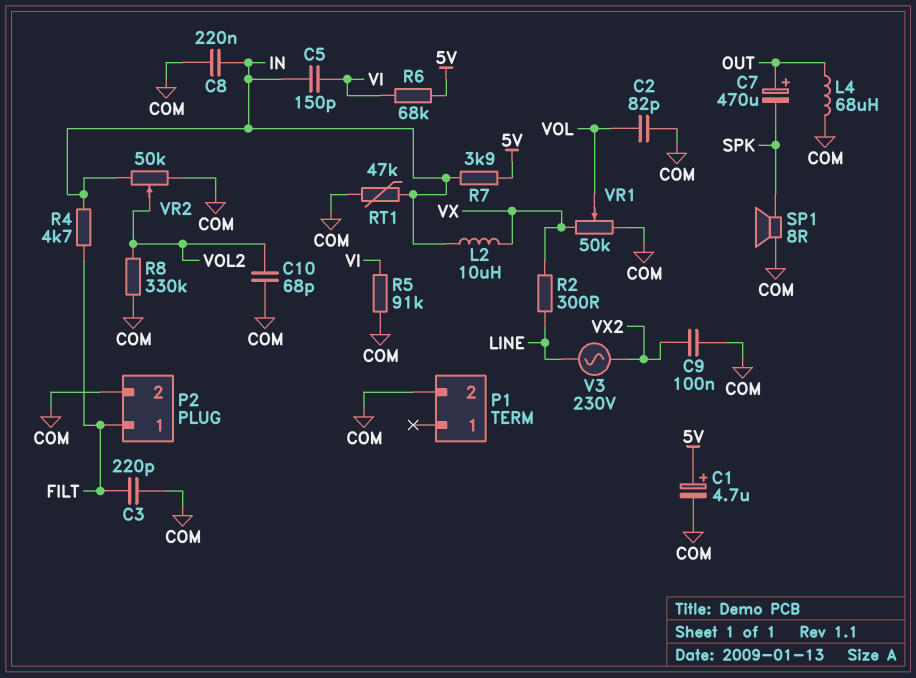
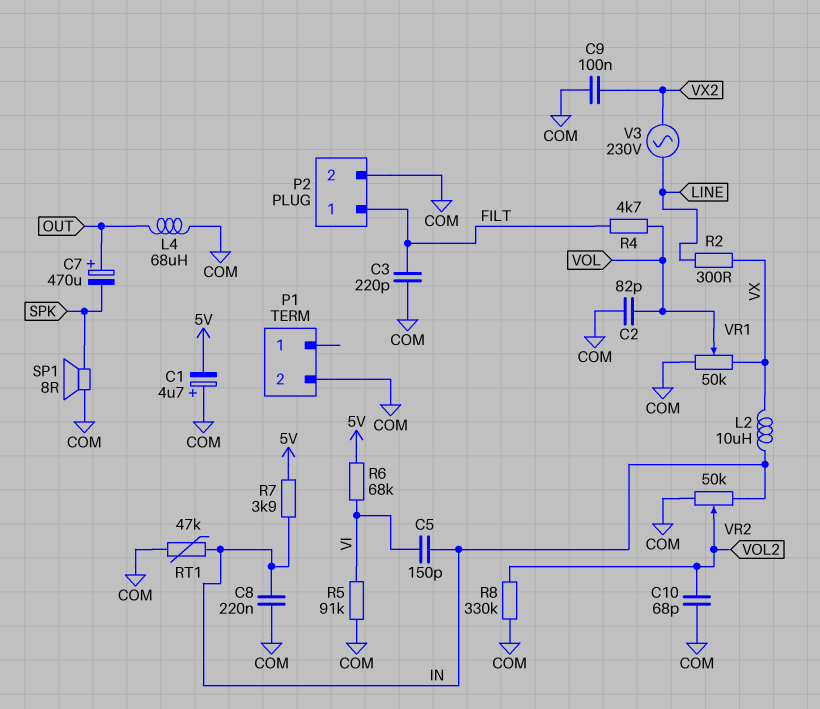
C1: 4.7uF (plus 5V, minus COM) -> 4.7uF (plus COM, minus 5V)
R4: 4.7k (FILT, IN) -> 4.7k (FILT, VOL)

